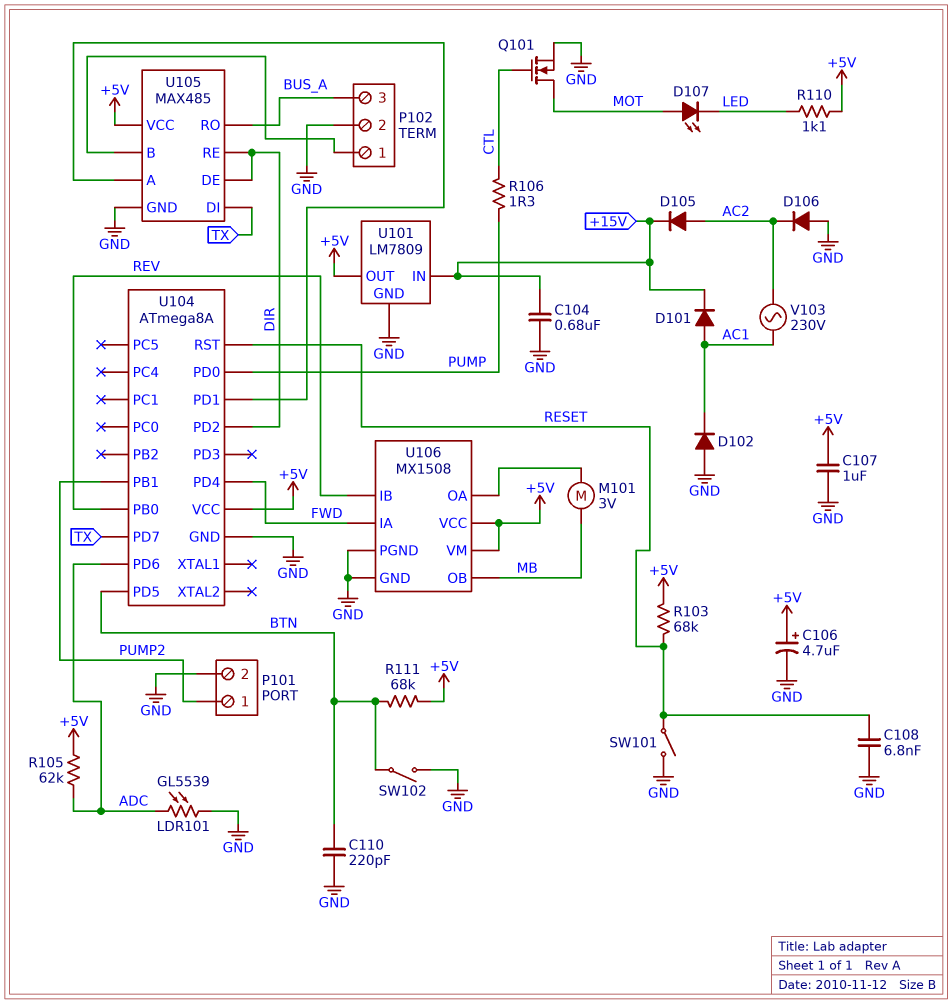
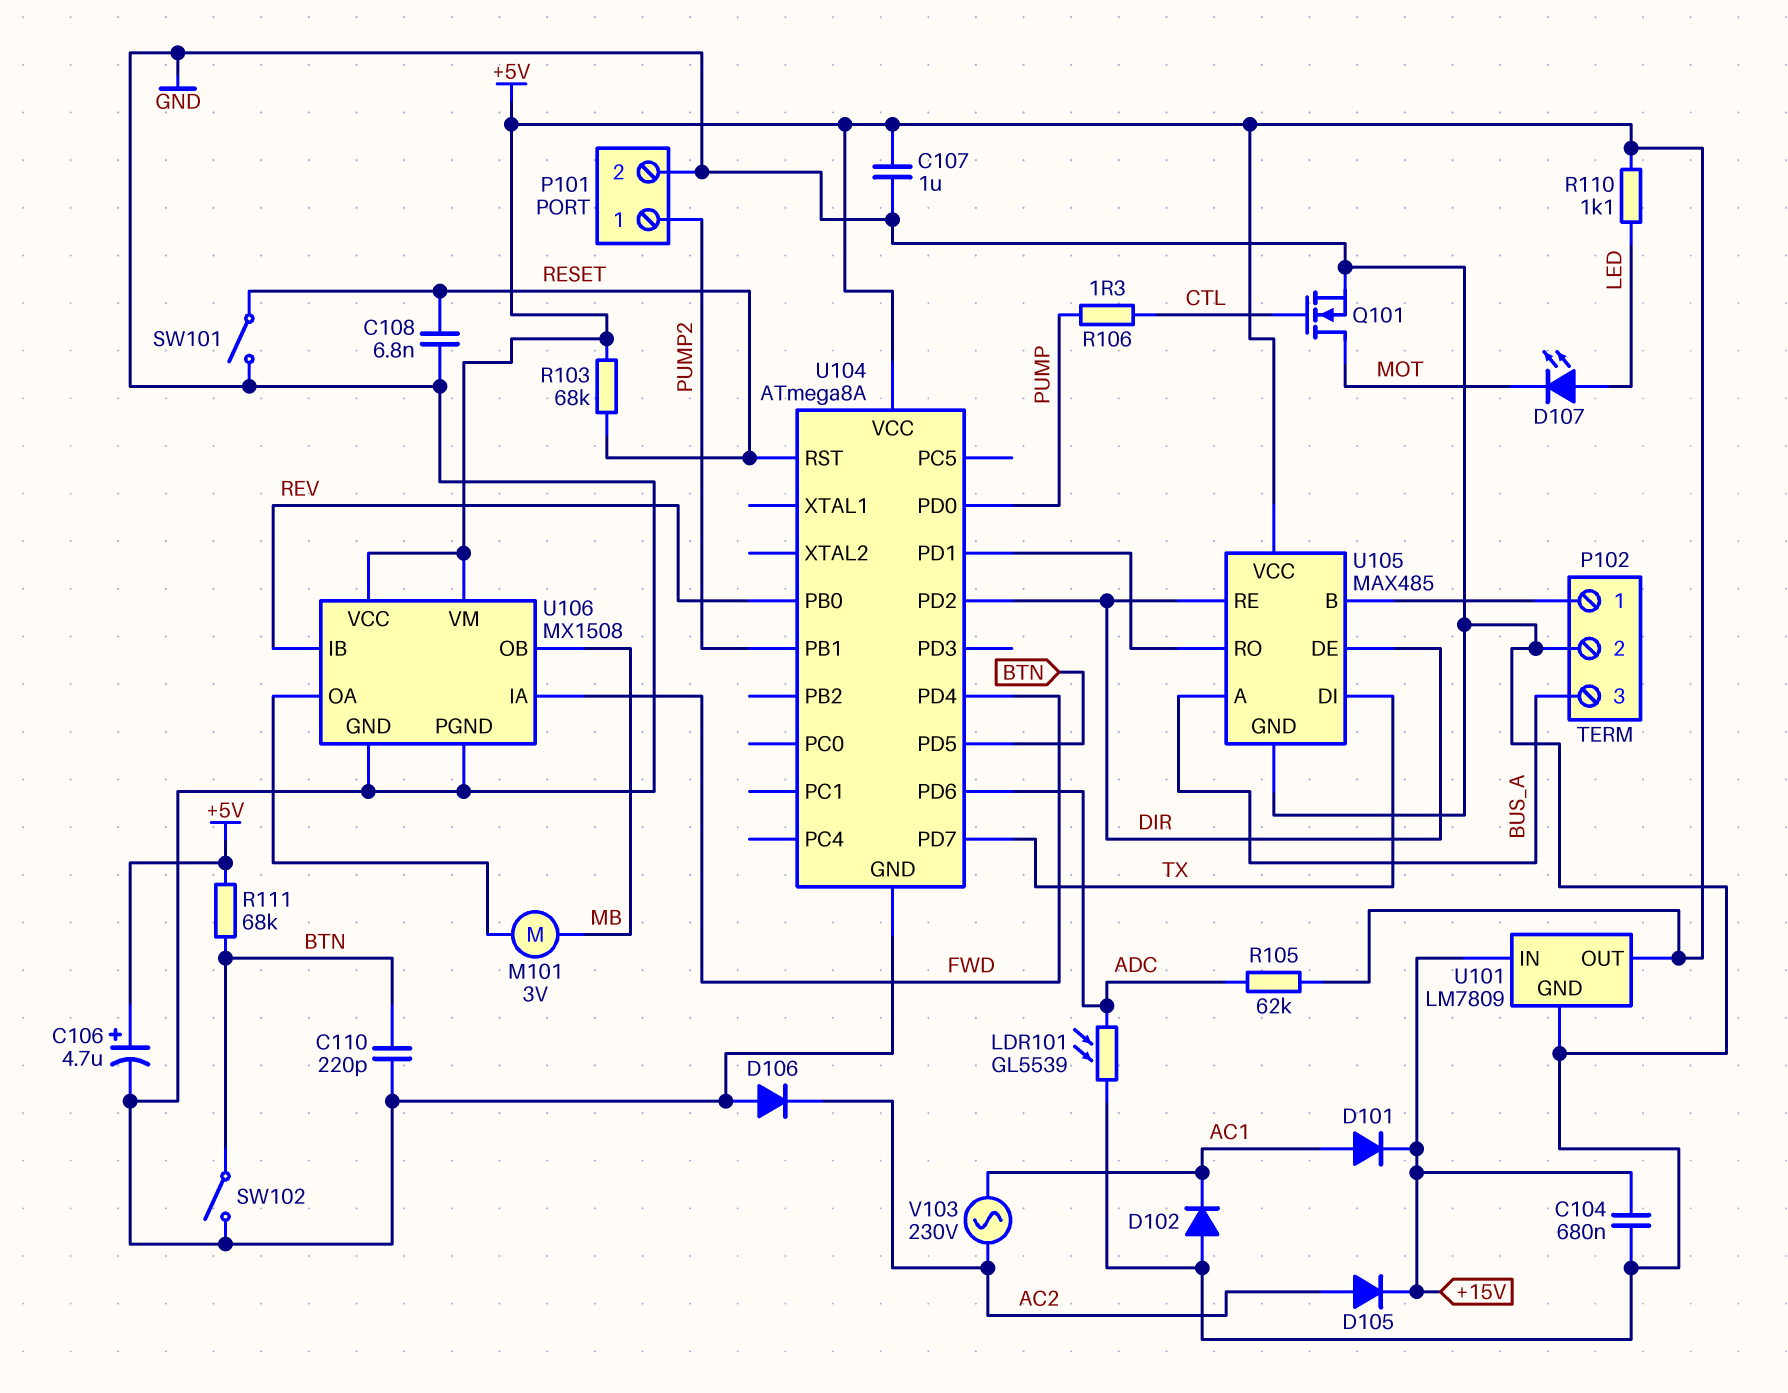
D107: LED (A MOT, K LED) -> LED (A LED, K MOT)
U105 pin A: U104/PD1 -> BUS_A
U105 pin RO: BUS_A -> U104/PD1

